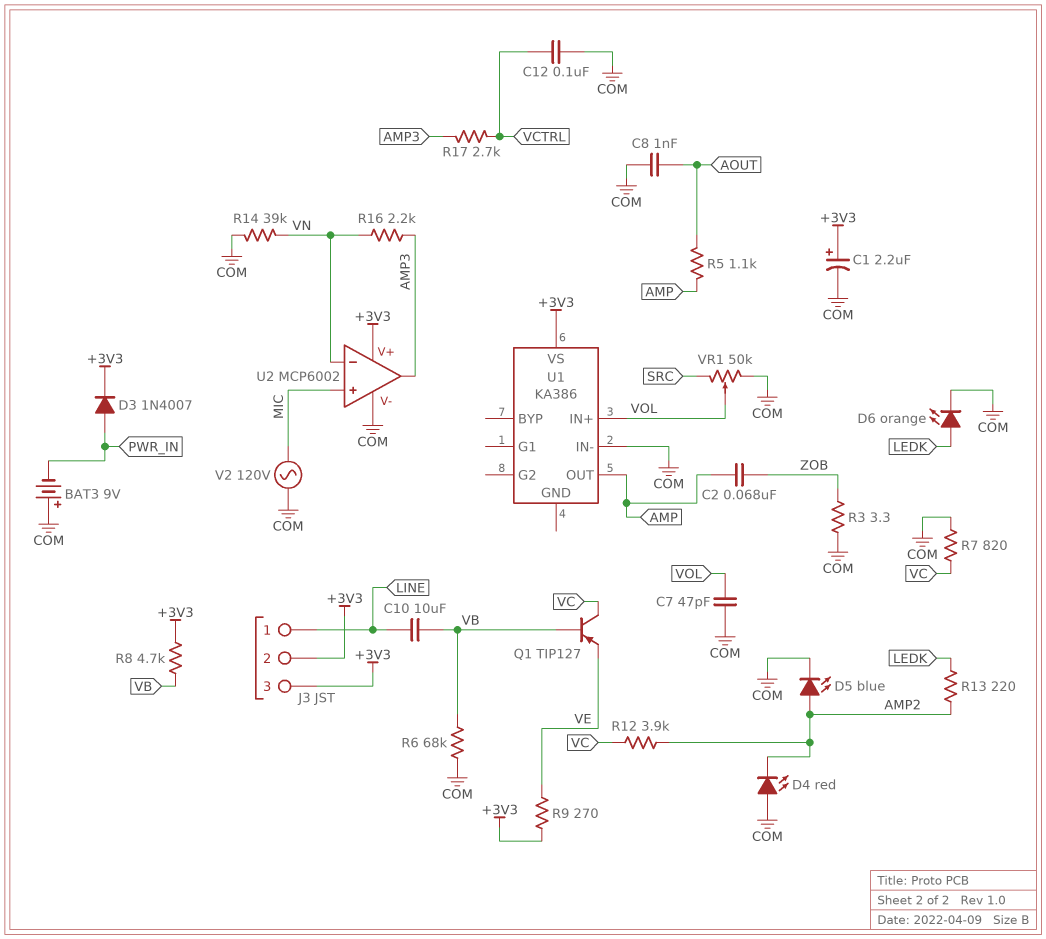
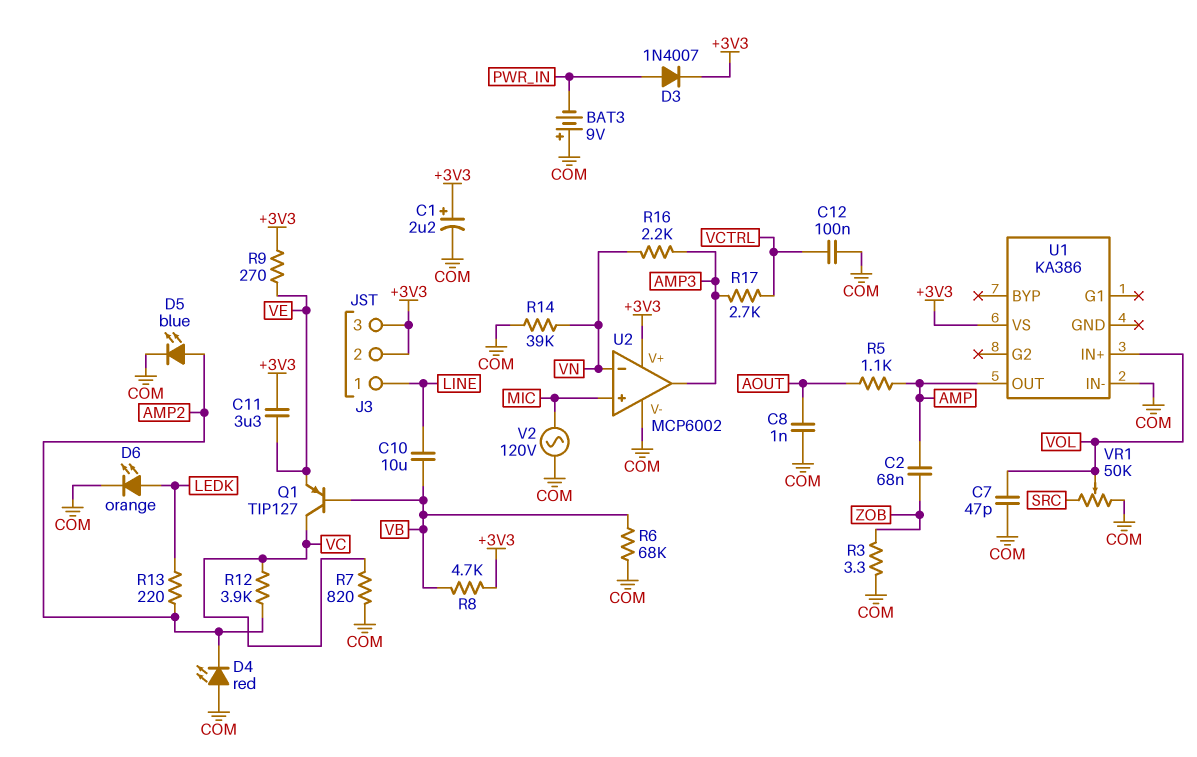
C11: none -> 3.3uF (+3V3, VE)

